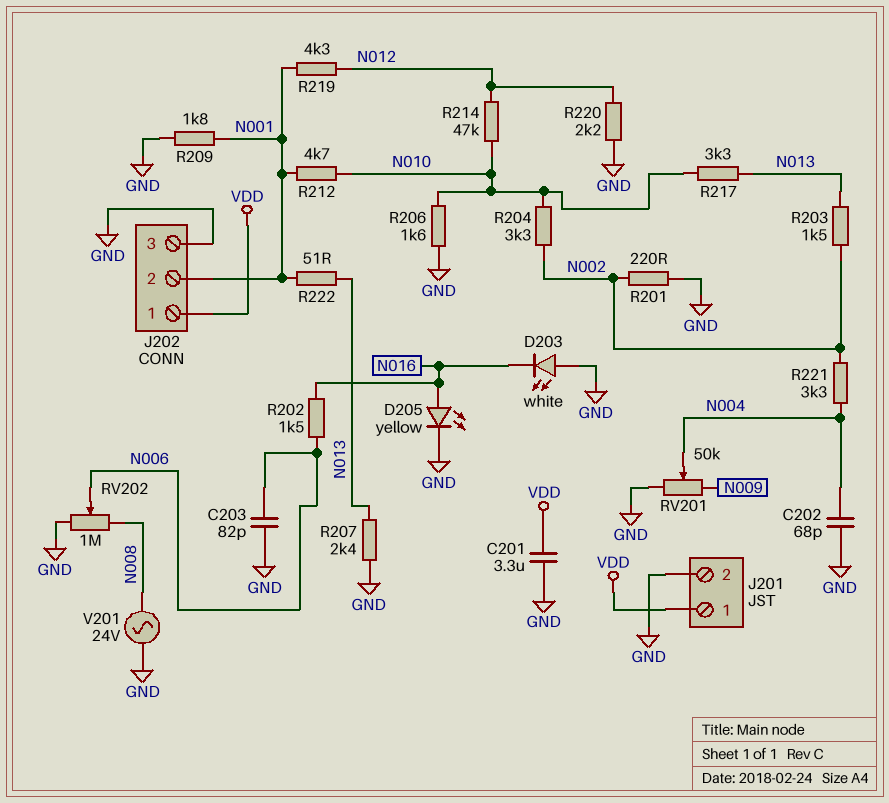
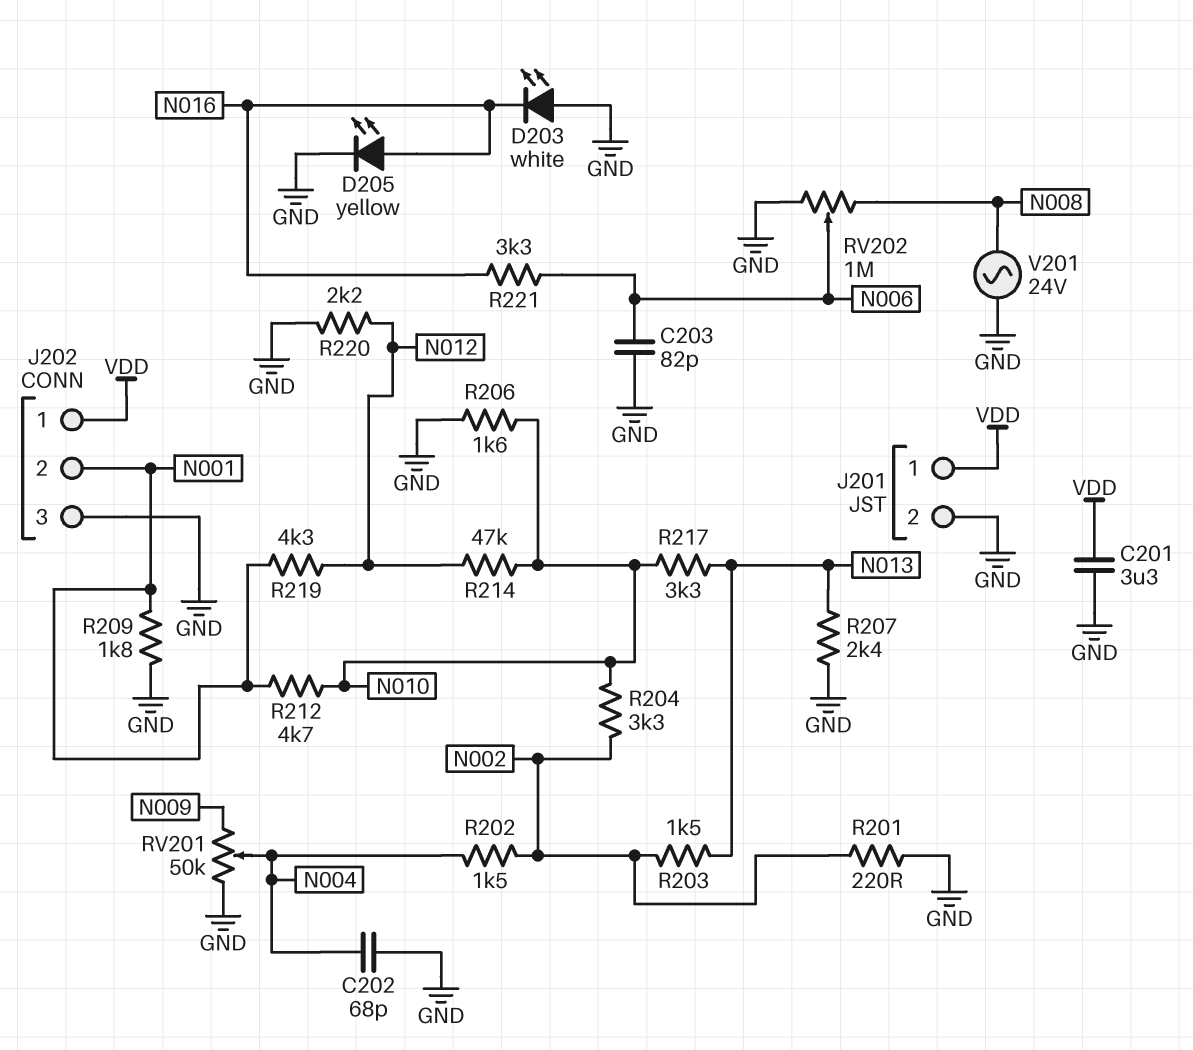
R202: 1.5k (N006, N016) -> 1.5k (N002, N004)
R221: 3.3k (N002, N004) -> 3.3k (N006, N016)
R222: 51 (N001, N013) -> none

